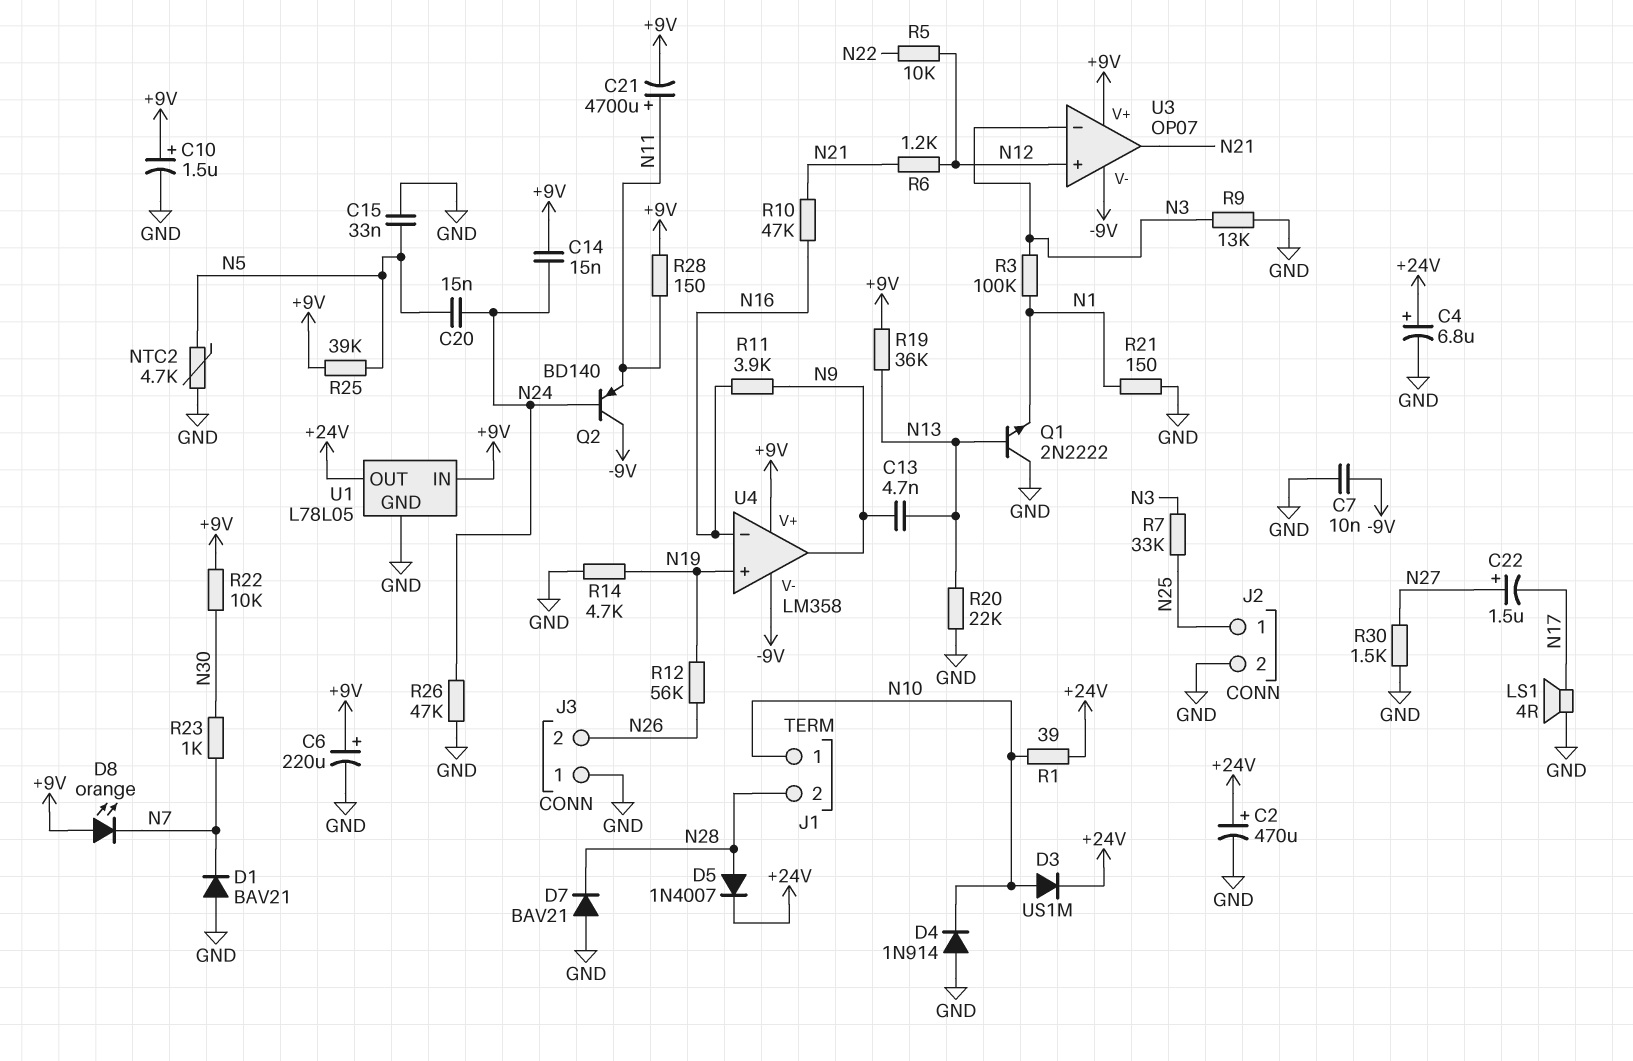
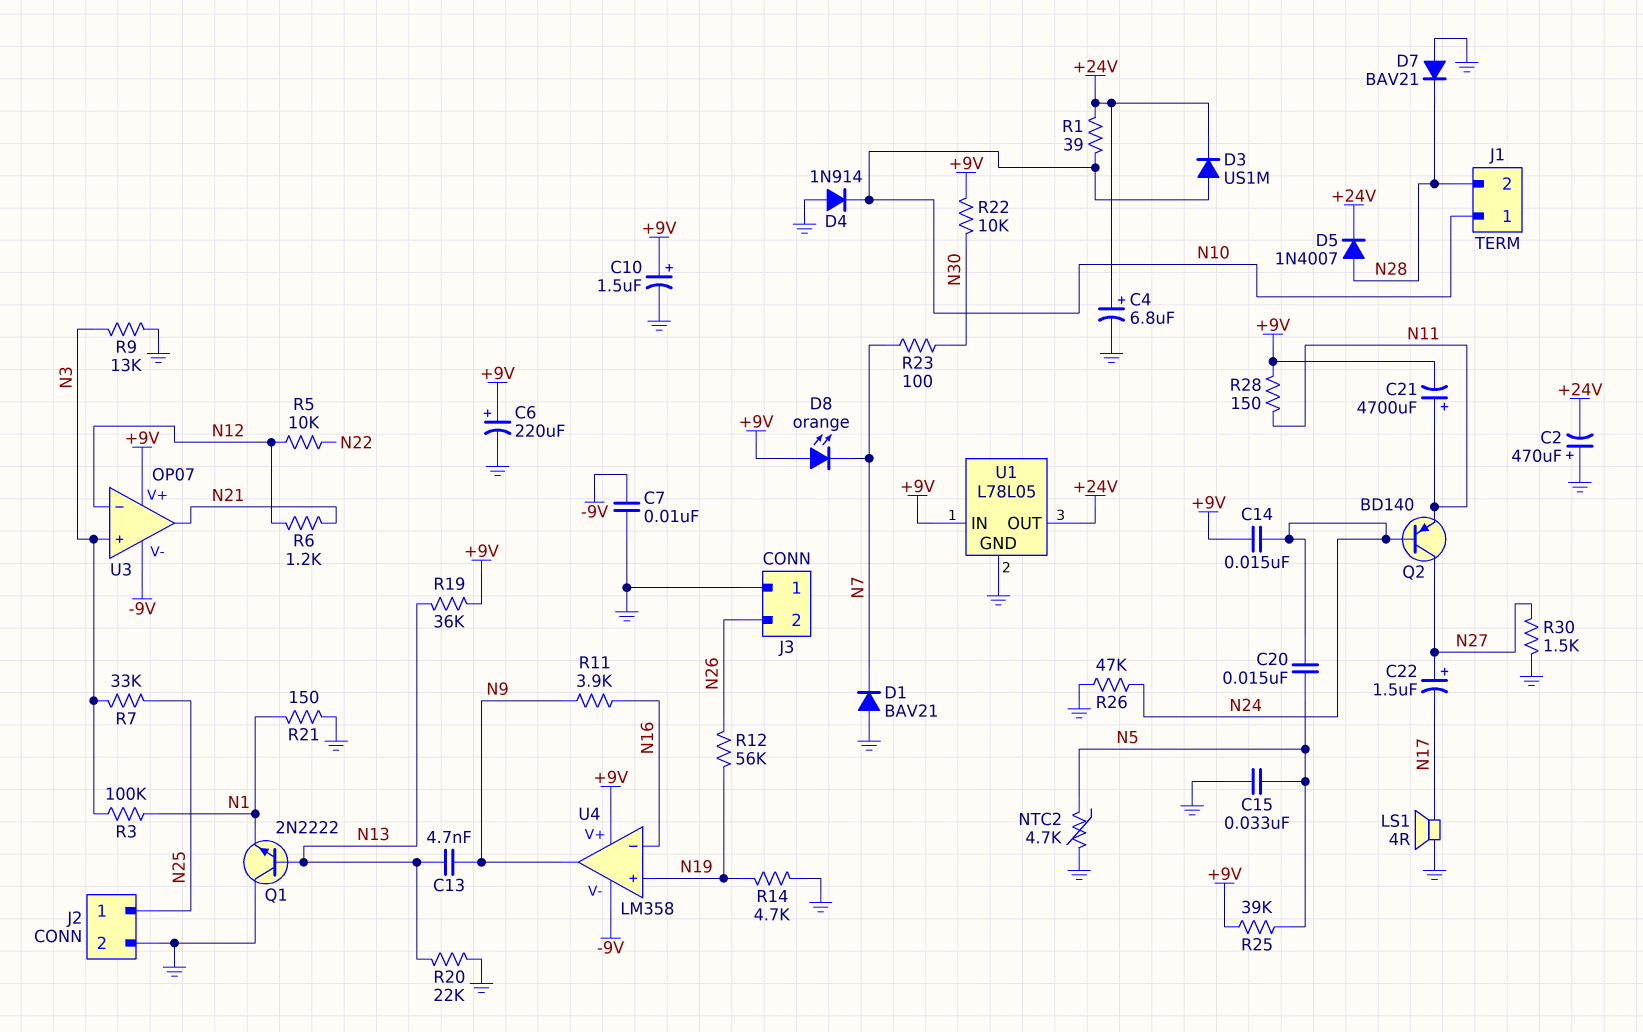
C2: 470uF (plus +24V, minus GND) -> 470uF (plus GND, minus +24V)
Q2: PNP BD140 (B N24, C -9V, E N11) -> PNP BD140 (B N24, C N27, E N11)
R10: 47k (N16, N21) -> none
R23: 1k (N7, N30) -> 100 (N7, N30)
U3 pin in+: N12 -> N3
U3 pin in-: N3 -> N12

